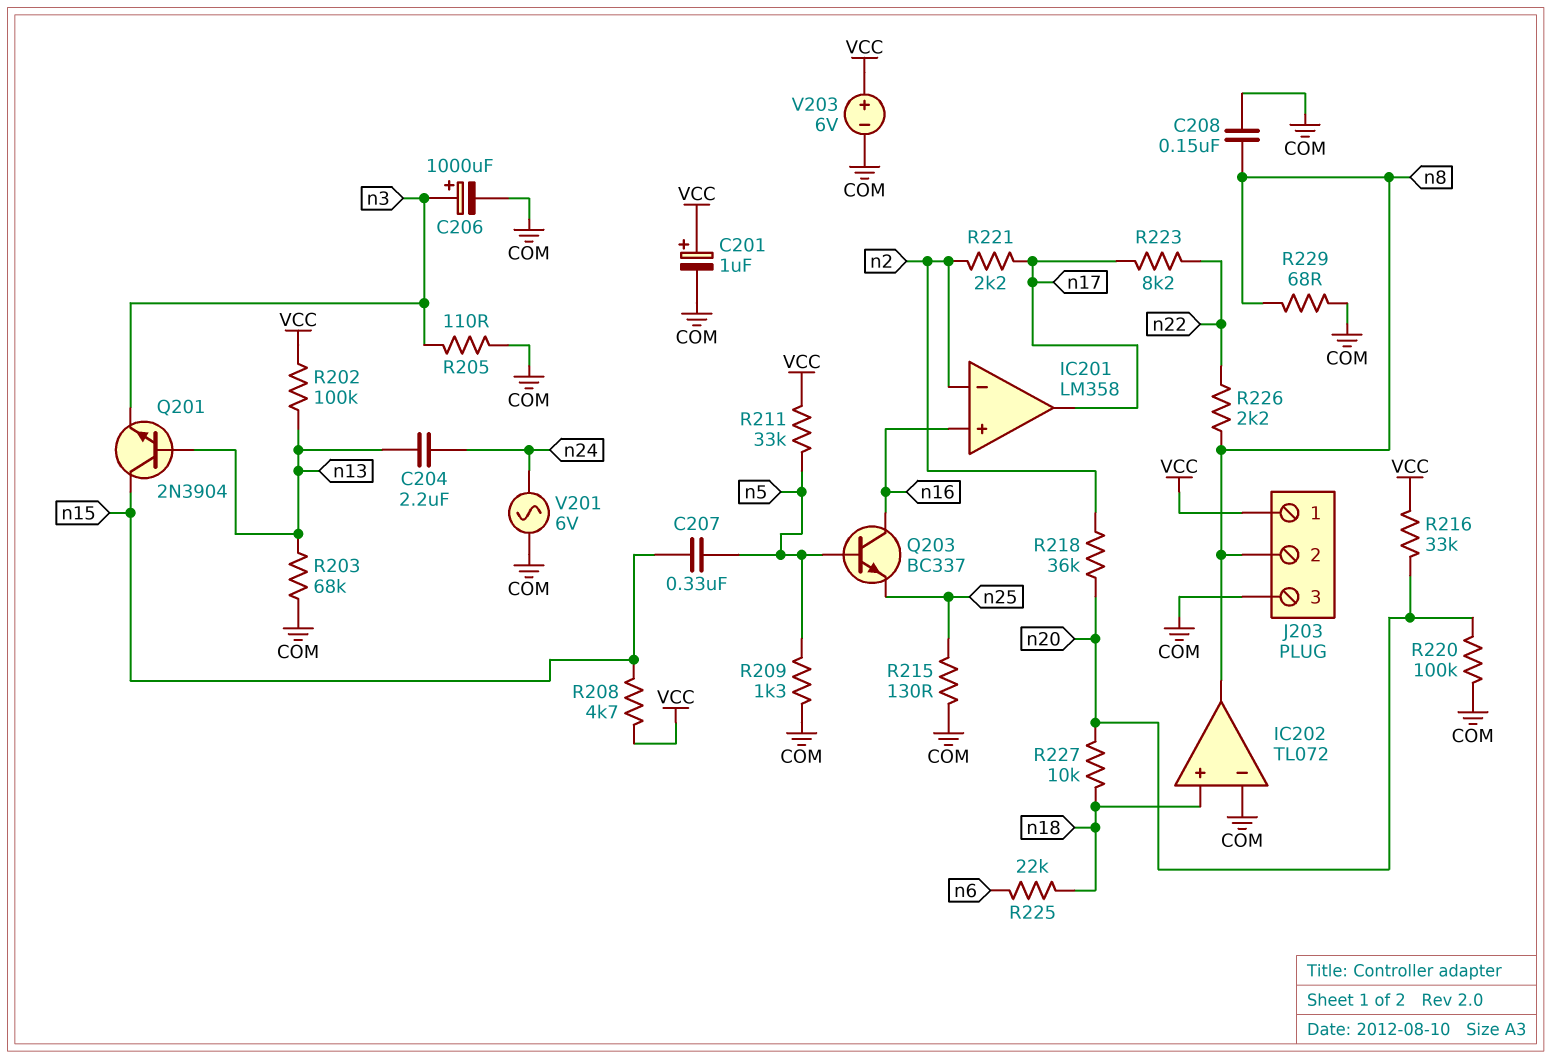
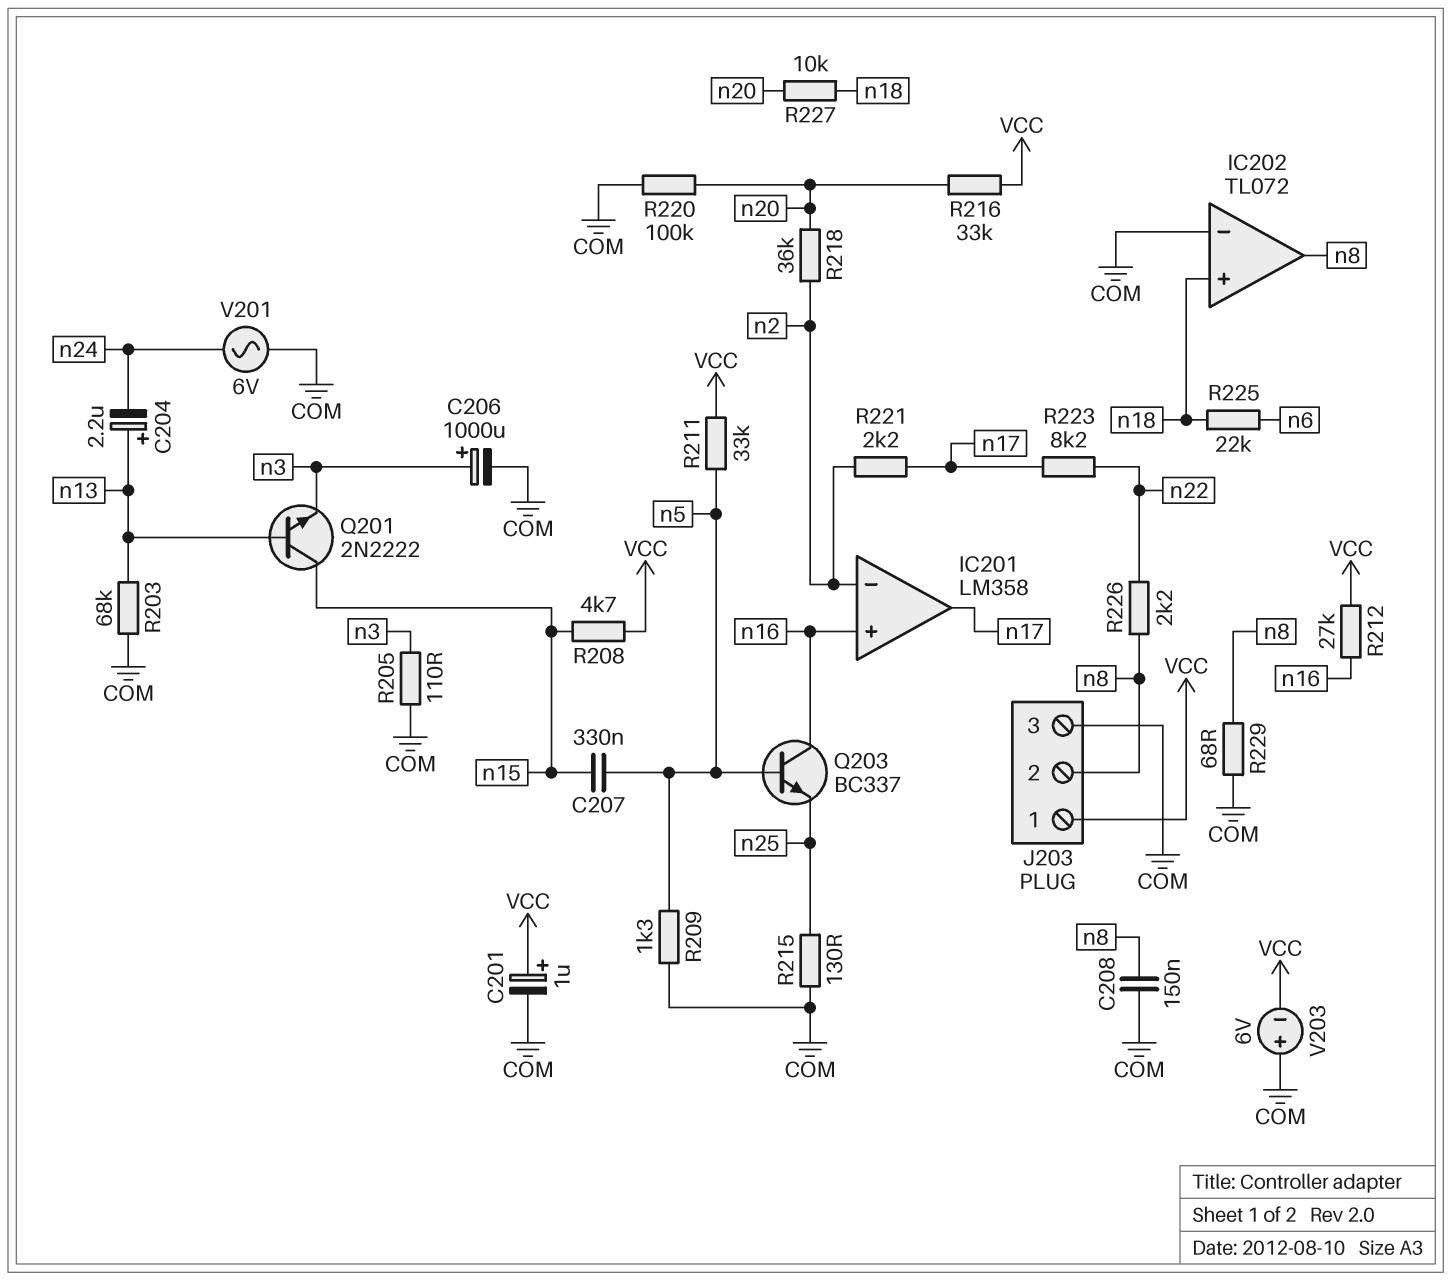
C204: 2.2uF (n13, n24) -> 2.2uF (plus n13, minus n24)
Q201: NPN 2N3904 (B n13, C n15, E n3) -> NPN 2N2222 (B n13, C n15, E n3)
R202: 100k (VCC, n13) -> none
R212: none -> 27k (VCC, n16)
V203: 6V (plus VCC, minus COM) -> 6V (plus COM, minus VCC)

